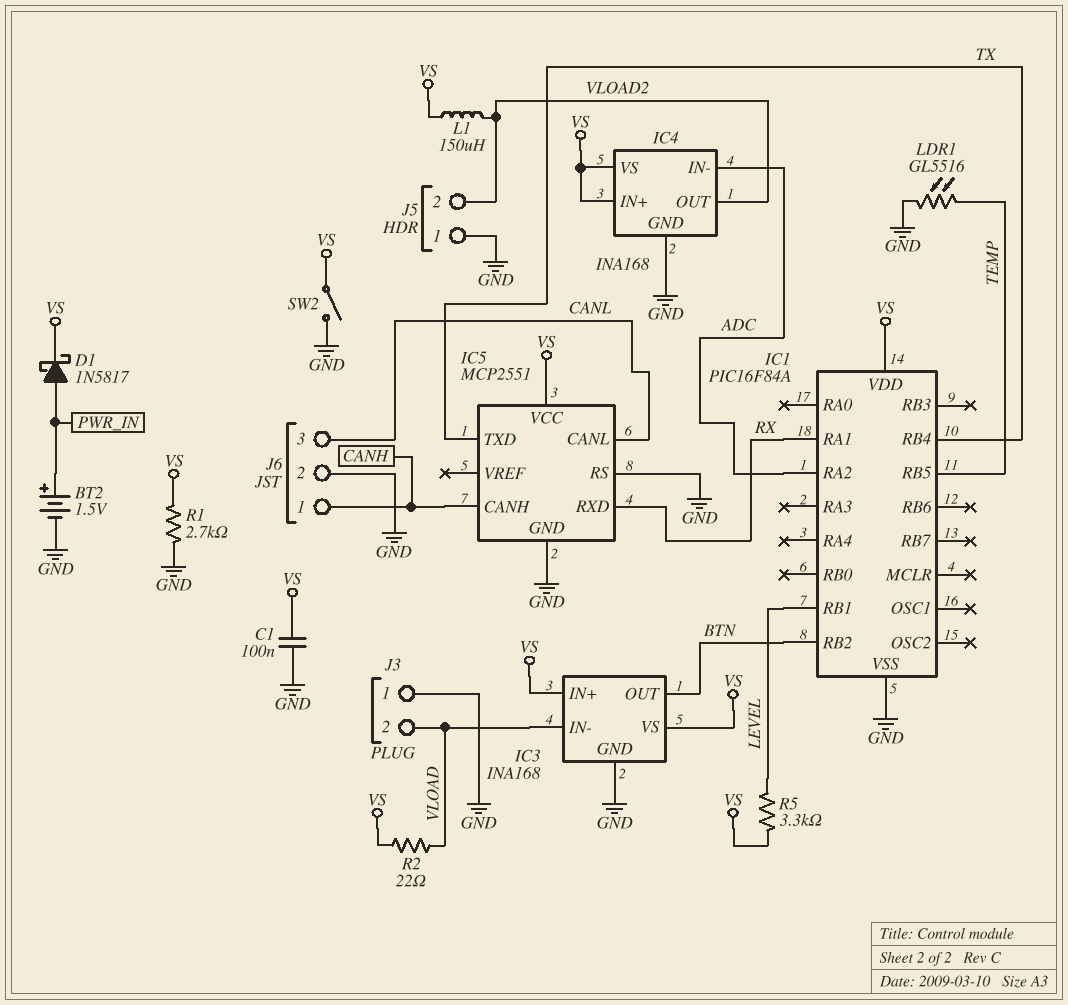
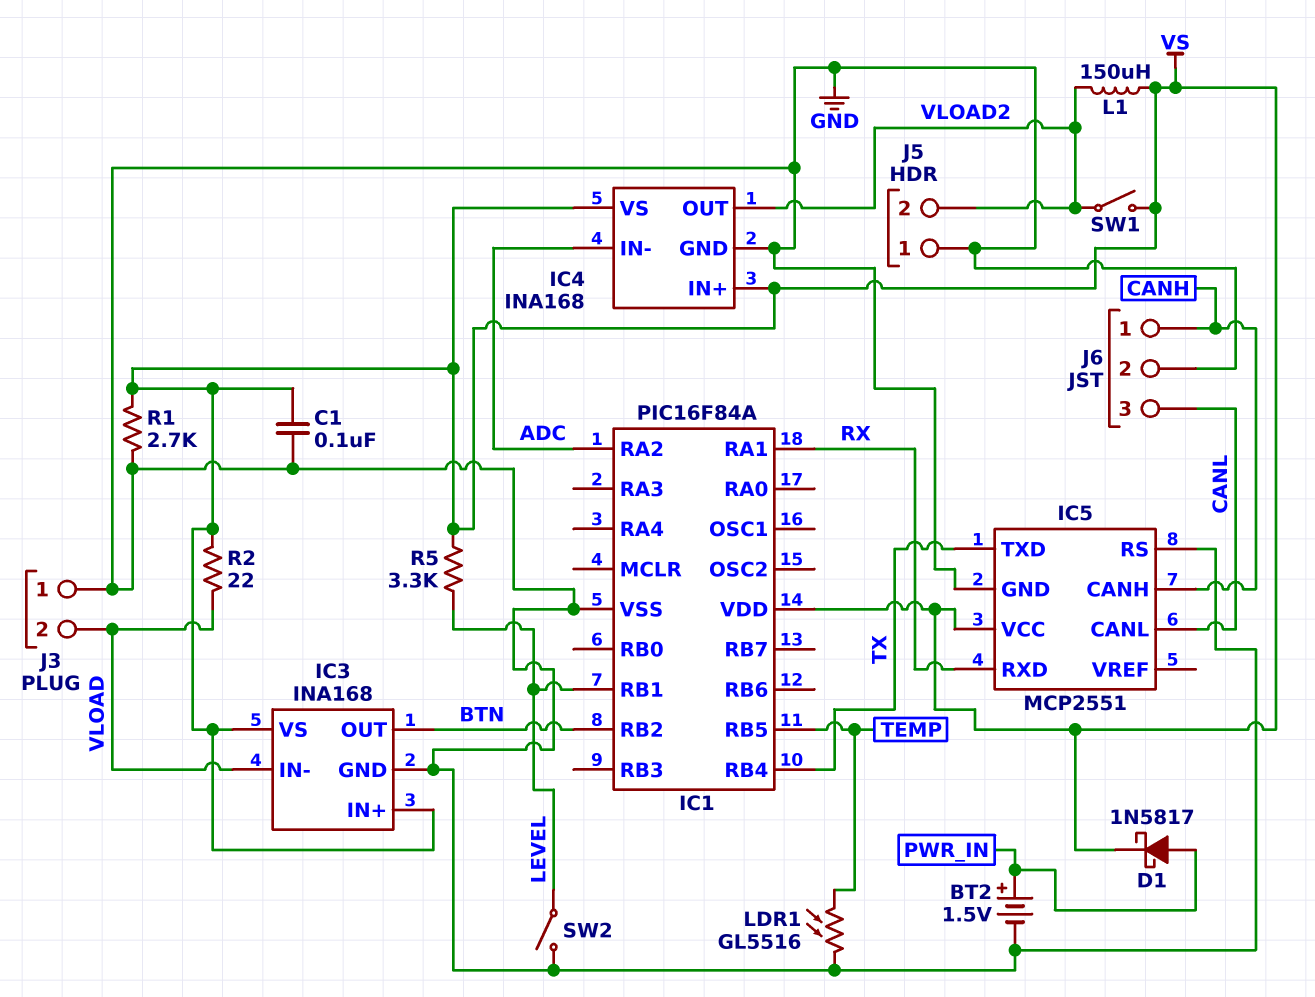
SW1: none -> switch (VLOAD2, VS)
SW2: switch (GND, VS) -> switch (GND, LEVEL)

